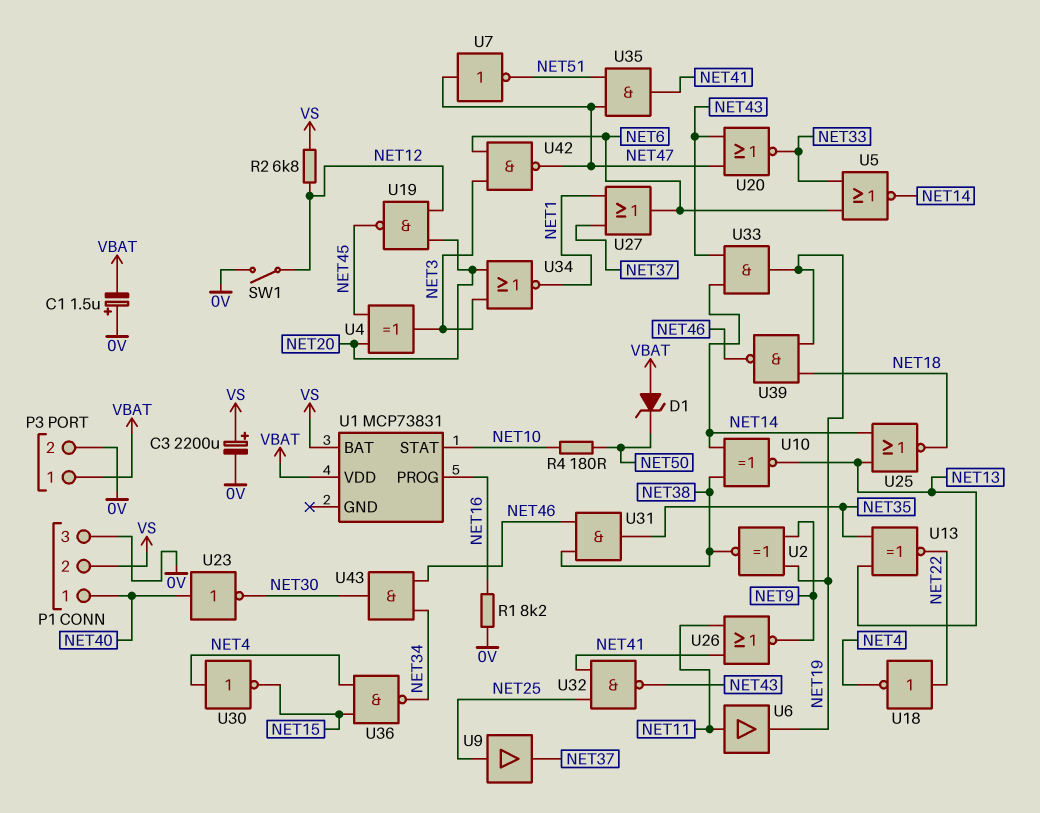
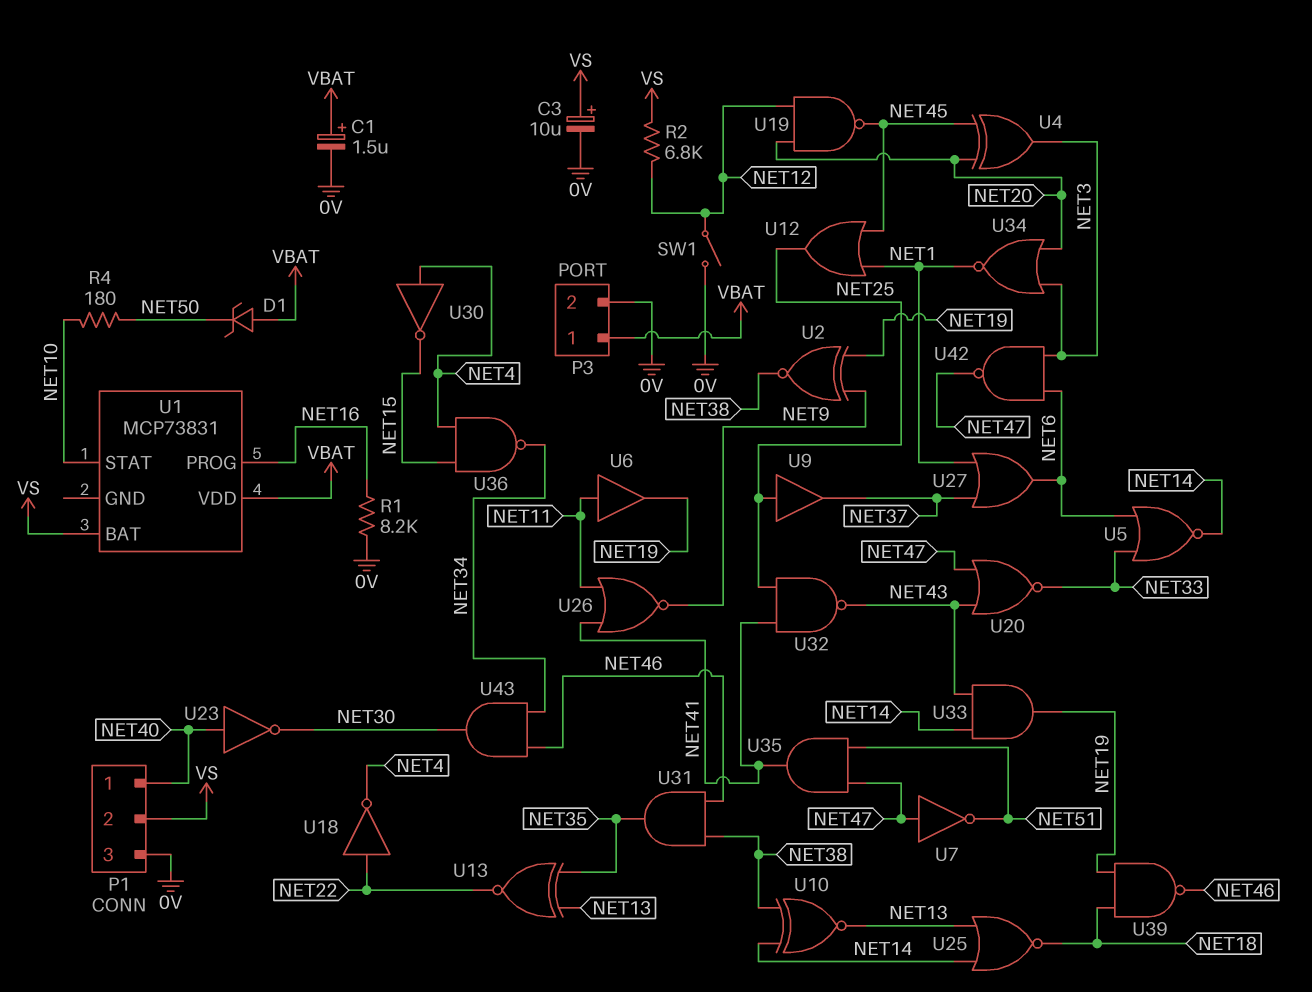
C1: 1.5uF (plus 0V, minus VBAT) -> 1.5uF (plus VBAT, minus 0V)
C3: 2200uF (plus VS, minus 0V) -> 10uF (plus VS, minus 0V)
U12: none -> OR (in NET1, in NET45, out NET25)

